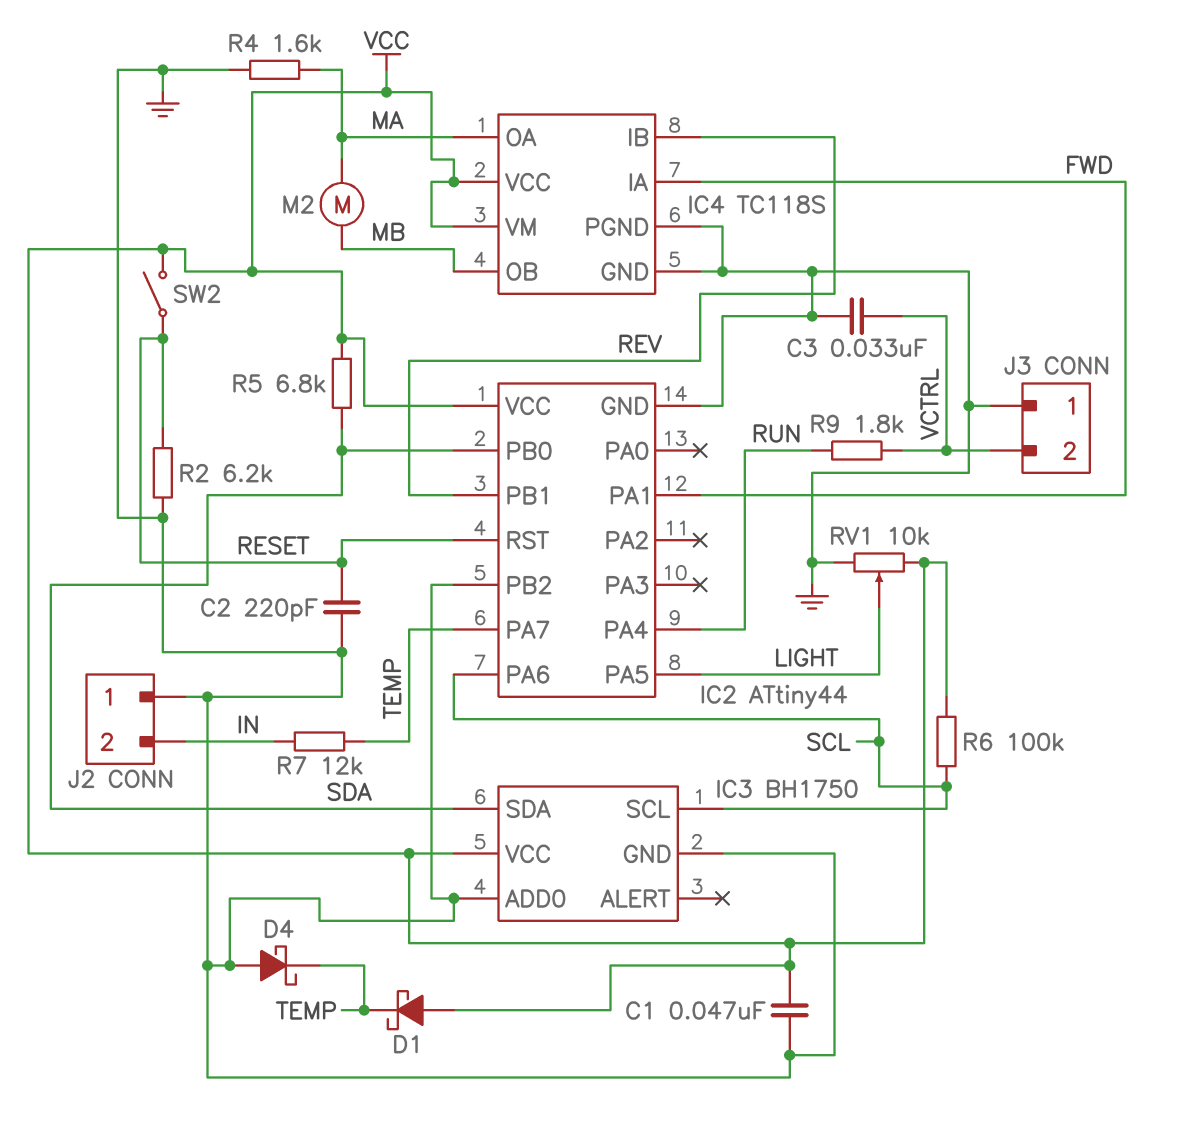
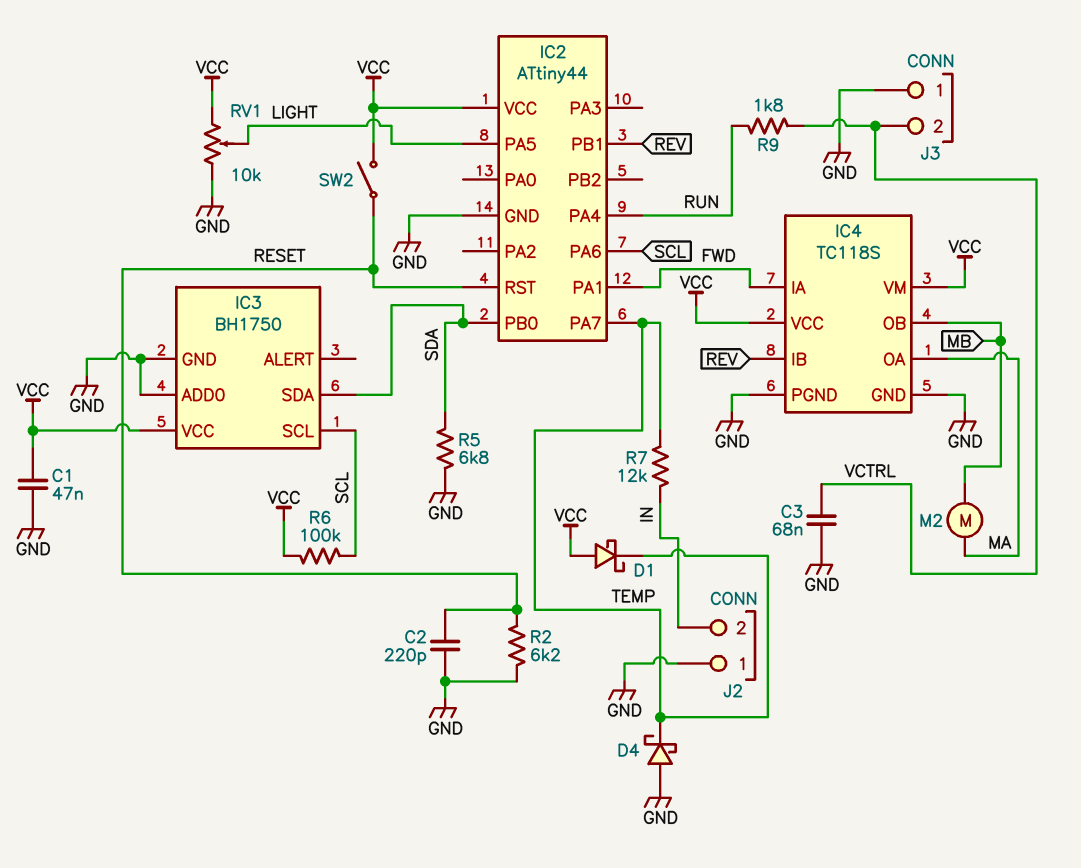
C3: 33nF (GND, VCTRL) -> 68nF (GND, VCTRL)
IC2 pin PB2: GND -> none
R4: 1.6k (GND, MA) -> none
R5: 6.8k (SDA, VCC) -> 6.8k (GND, SDA)

